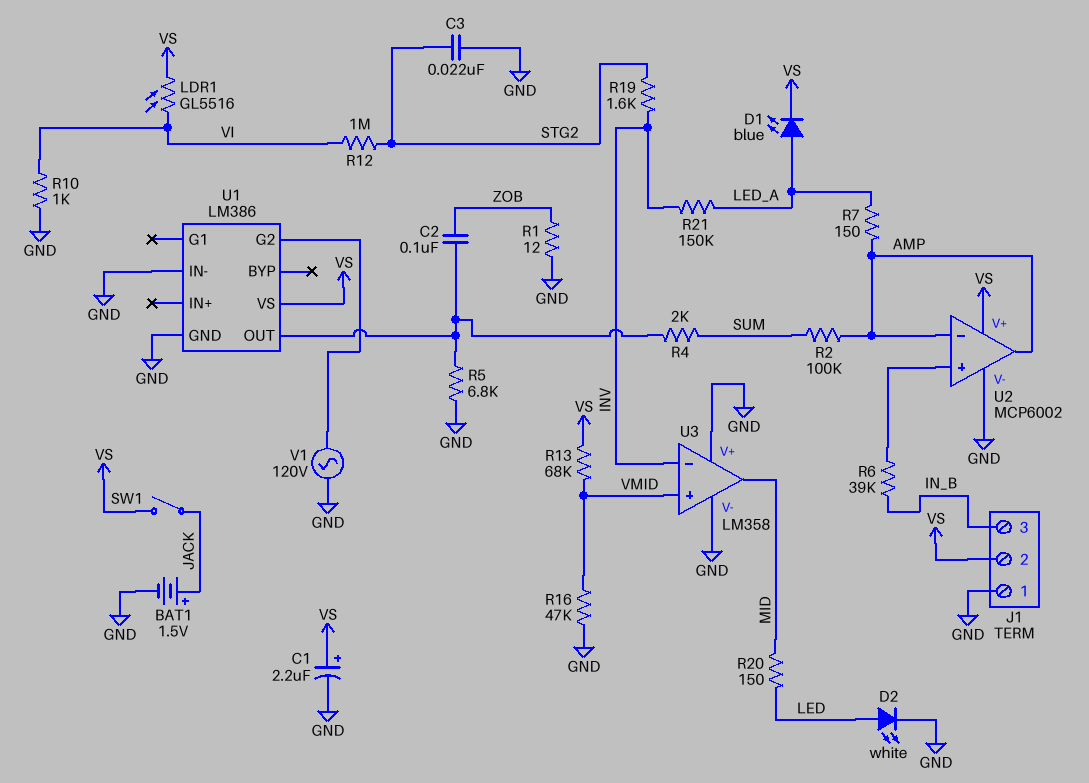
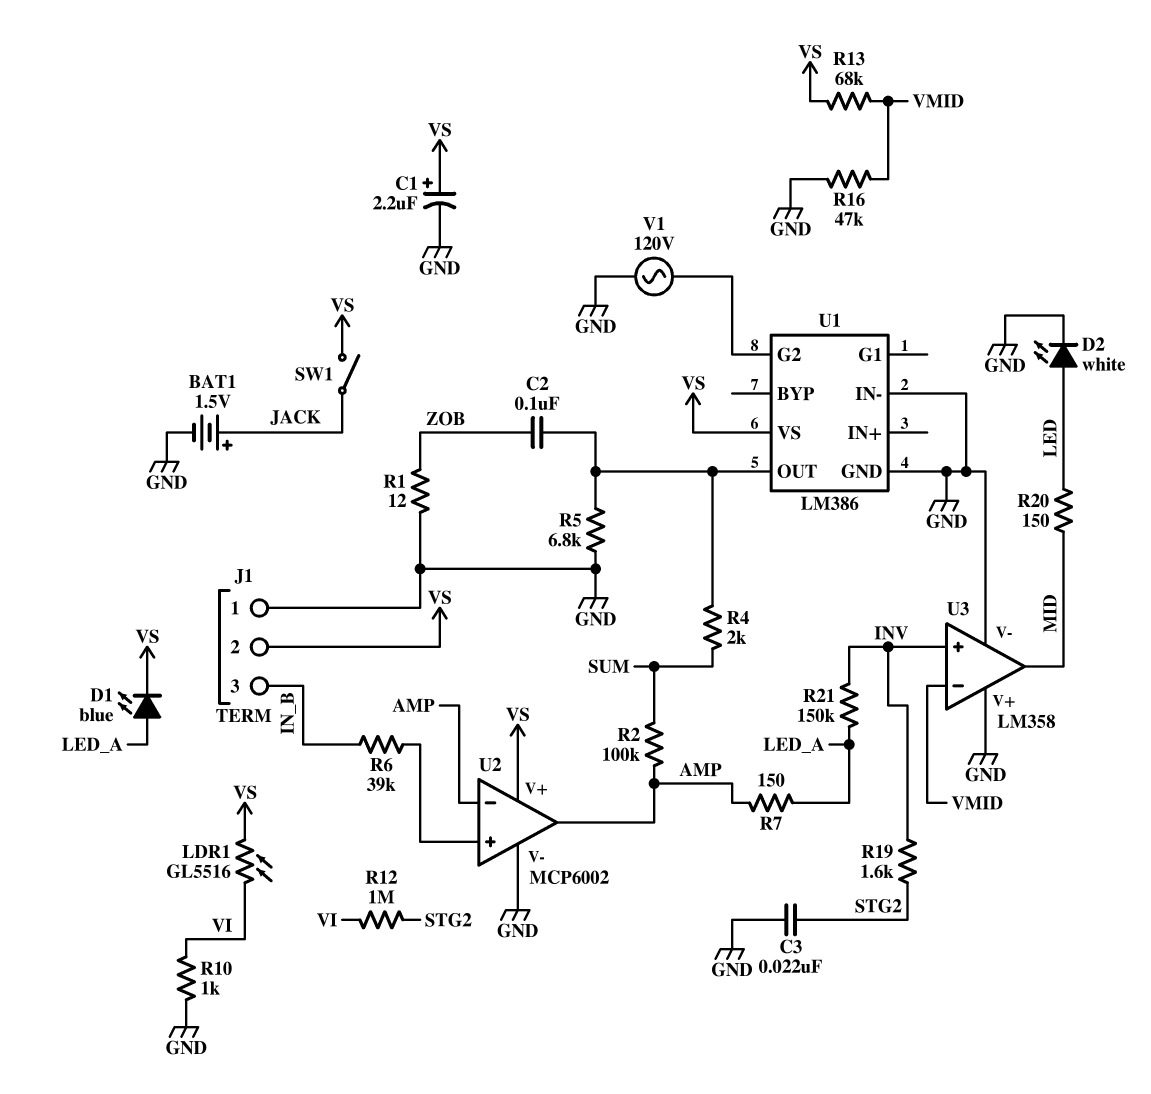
U3 pin in+: VMID -> INV
U3 pin in-: INV -> VMID

